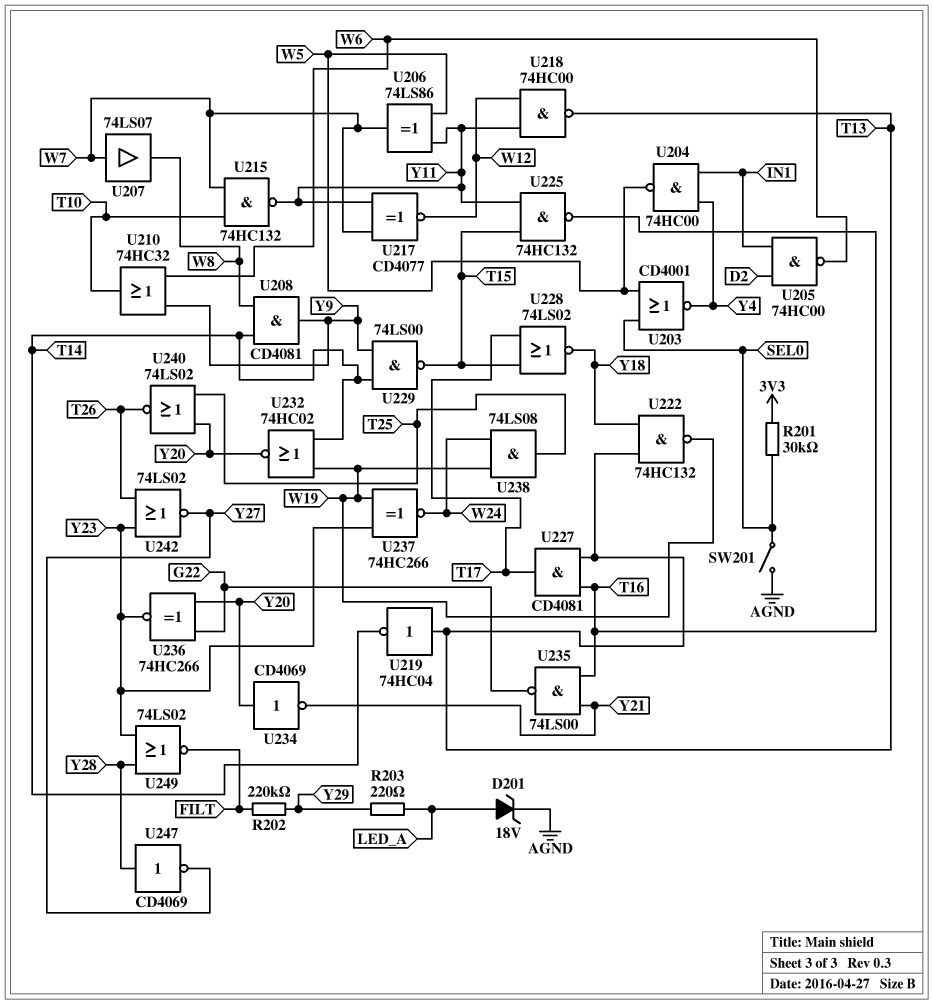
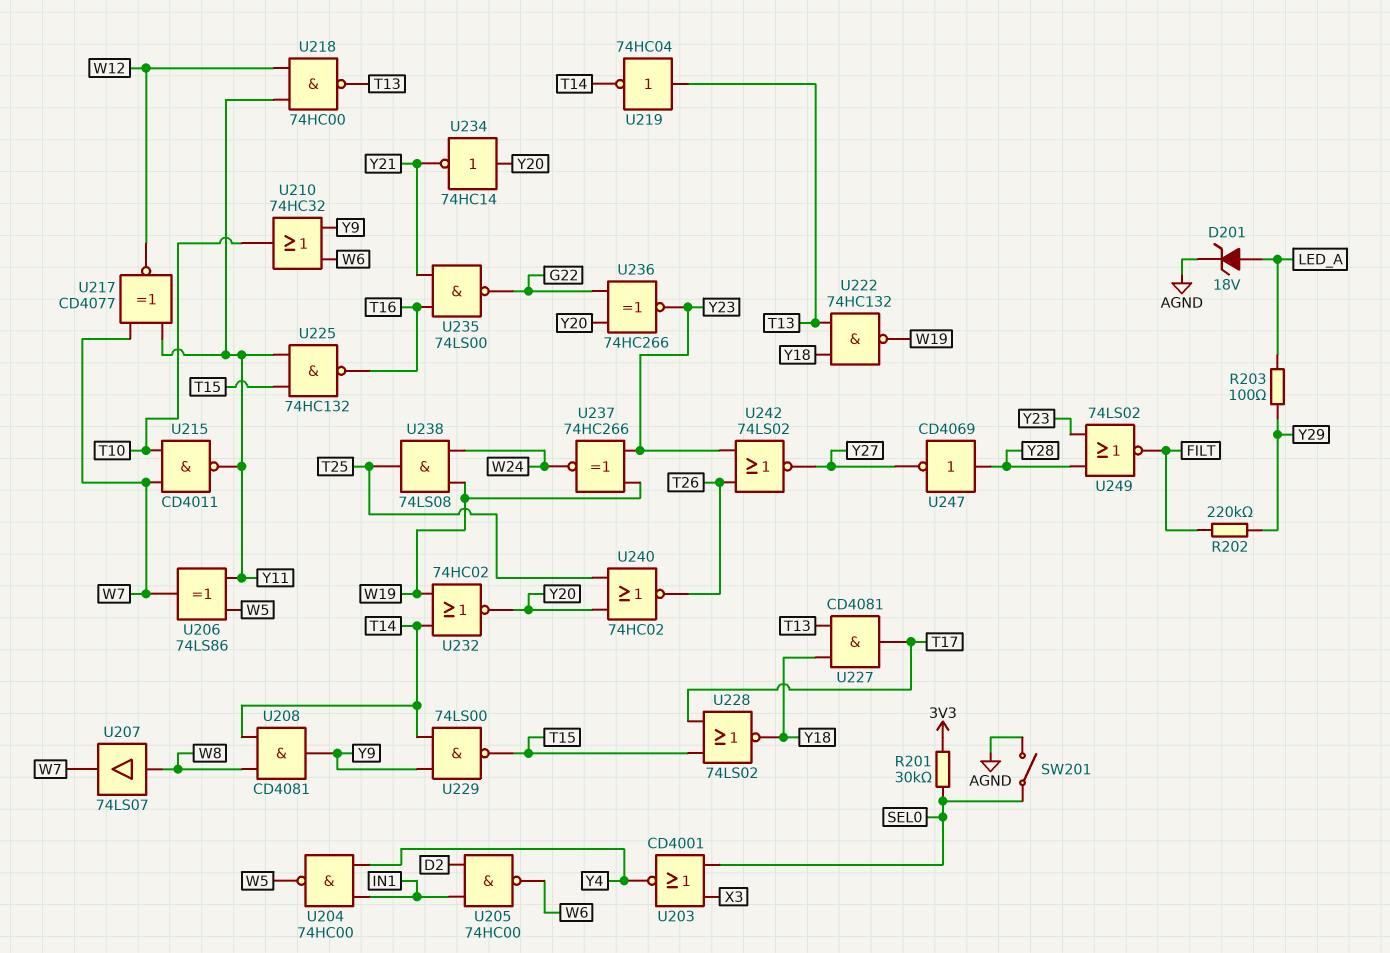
R203: 220 (LED_A, Y29) -> 100 (LED_A, Y29)
U203: NOR CD4001 (in SEL0, in W5, out Y4) -> NOR CD4001 (in SEL0, in X3, out Y4)
U207: buffer 74LS07 (in W7, out W8) -> buffer 74LS07 (in W8, out W7)
U215: NAND 74HC132 (in T10, in W7, out Y11) -> NAND CD4011 (in T10, in W7, out Y11)
U227: AND CD4081 (in T13, in T16, out T17) -> AND CD4081 (in T13, in Y18, out T17)
U234: NOT CD4069 (in Y20, out Y21) -> NOT 74HC14 (in Y20, out Y21)
U240: NOR 74LS02 (in T25, in Y20, out T26) -> NOR 74HC02 (in T25, in Y20, out T26)

